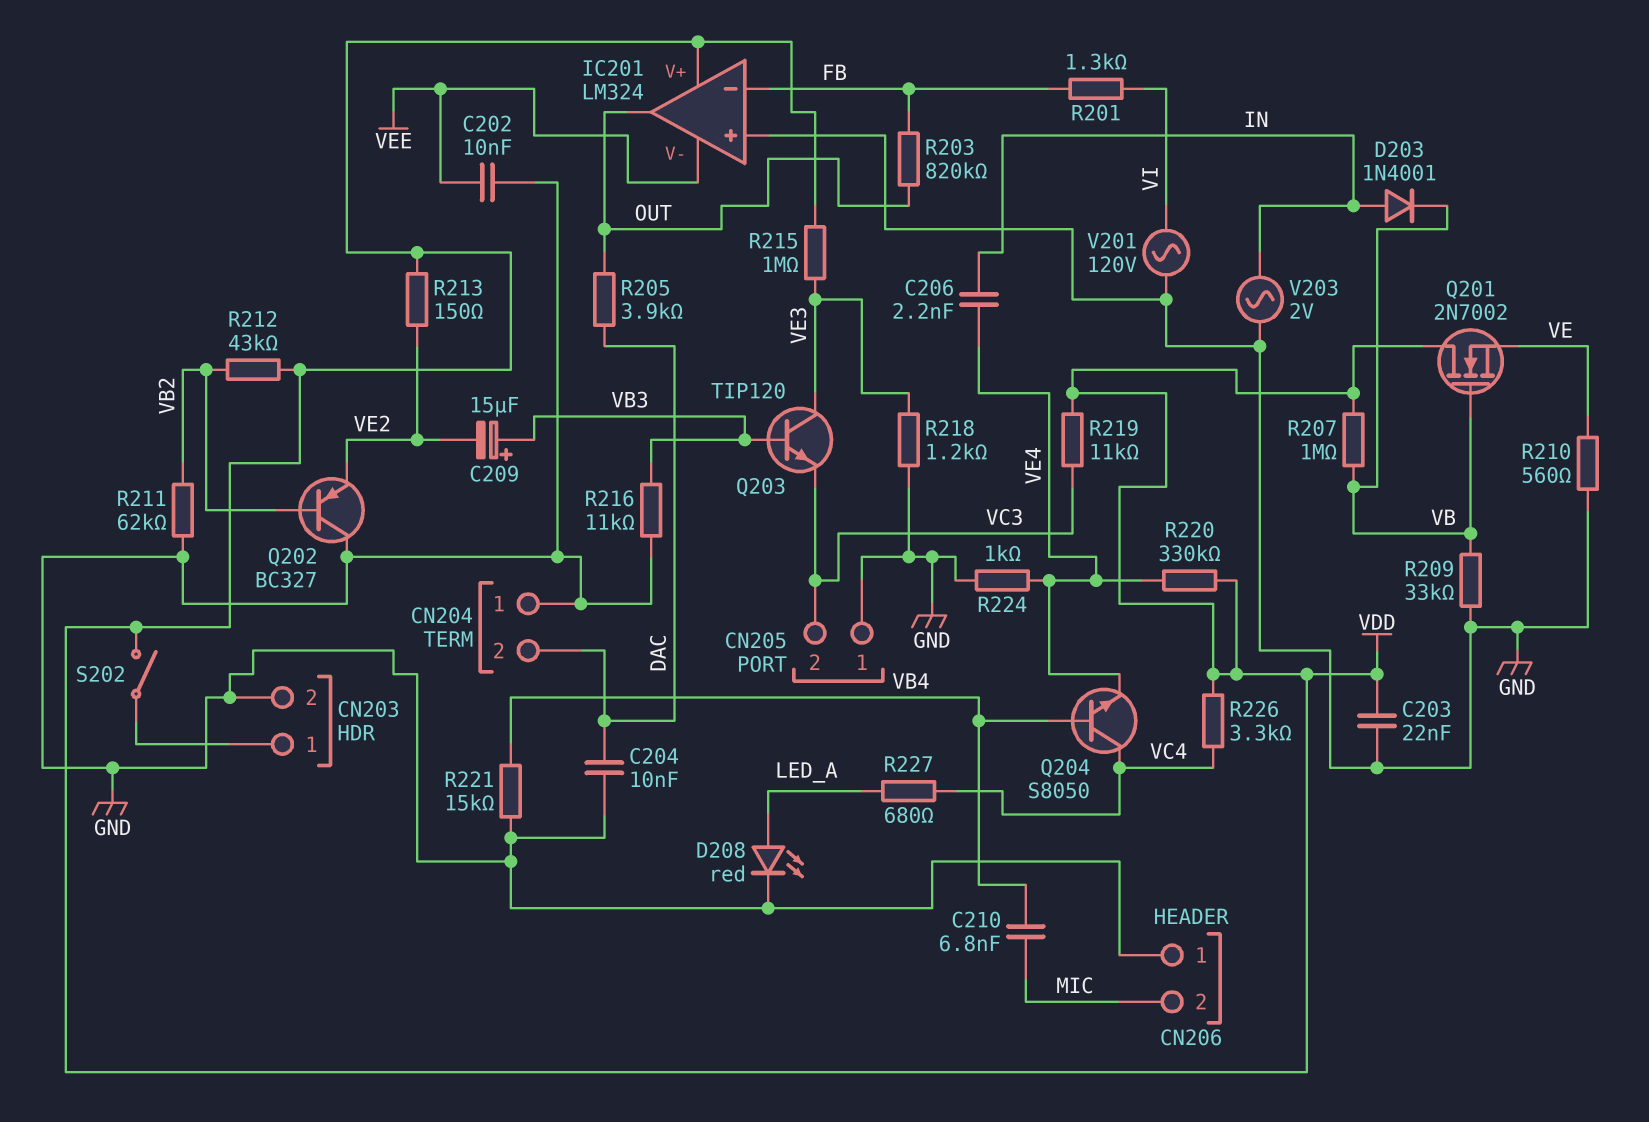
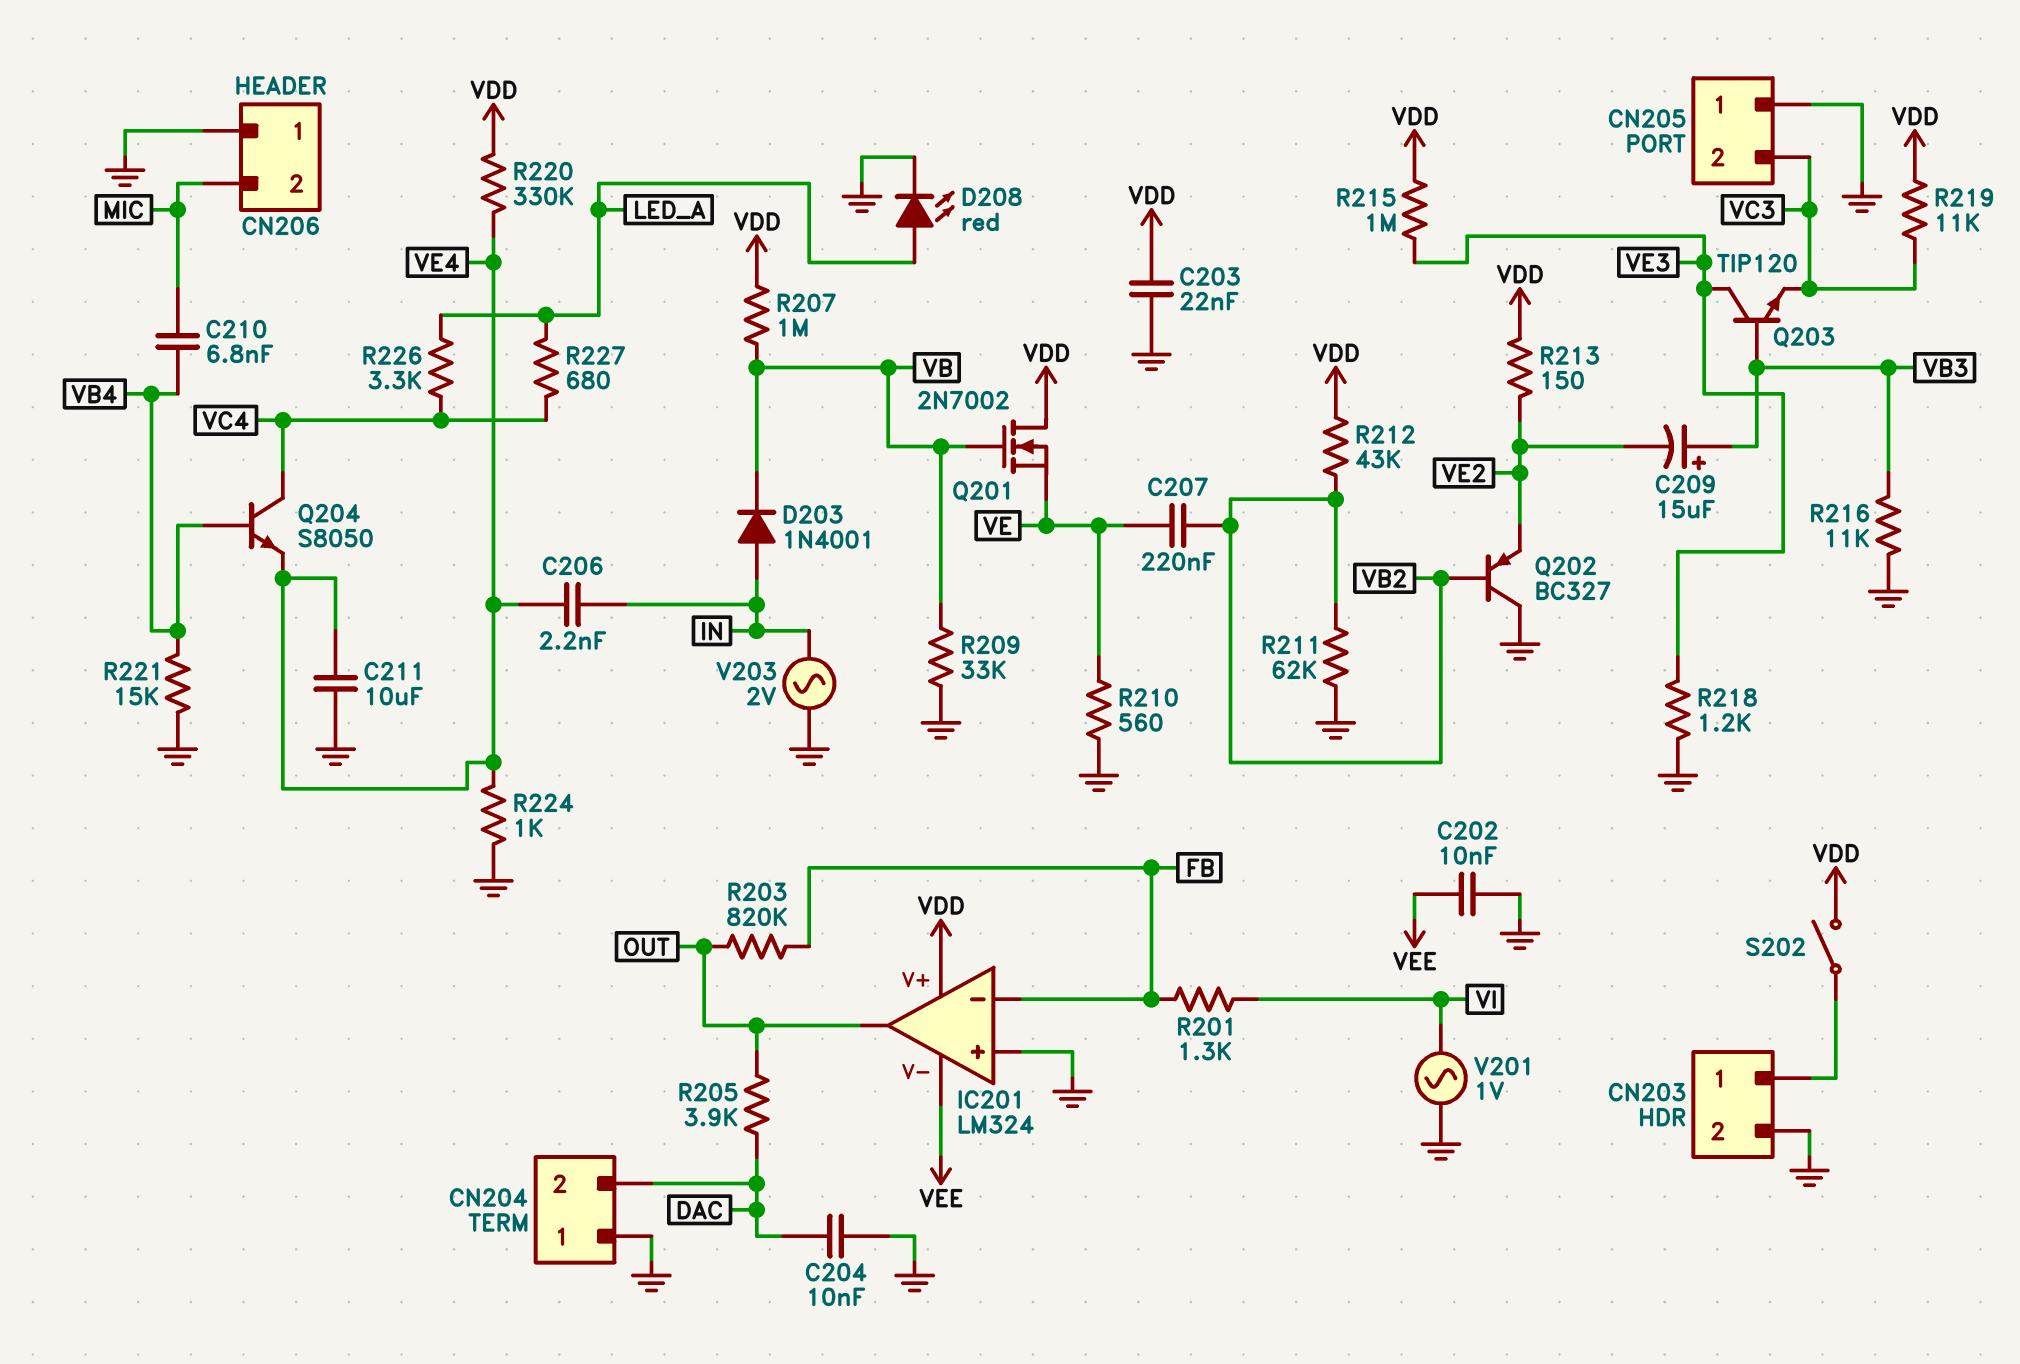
C207: none -> 220nF (VB2, VE)
C211: none -> 10uF (GND, VE4)
R226: 3.3k (VC4, VDD) -> 3.3k (LED_A, VC4)
V201: AC 120V (GND, VI) -> AC 1V (GND, VI)

